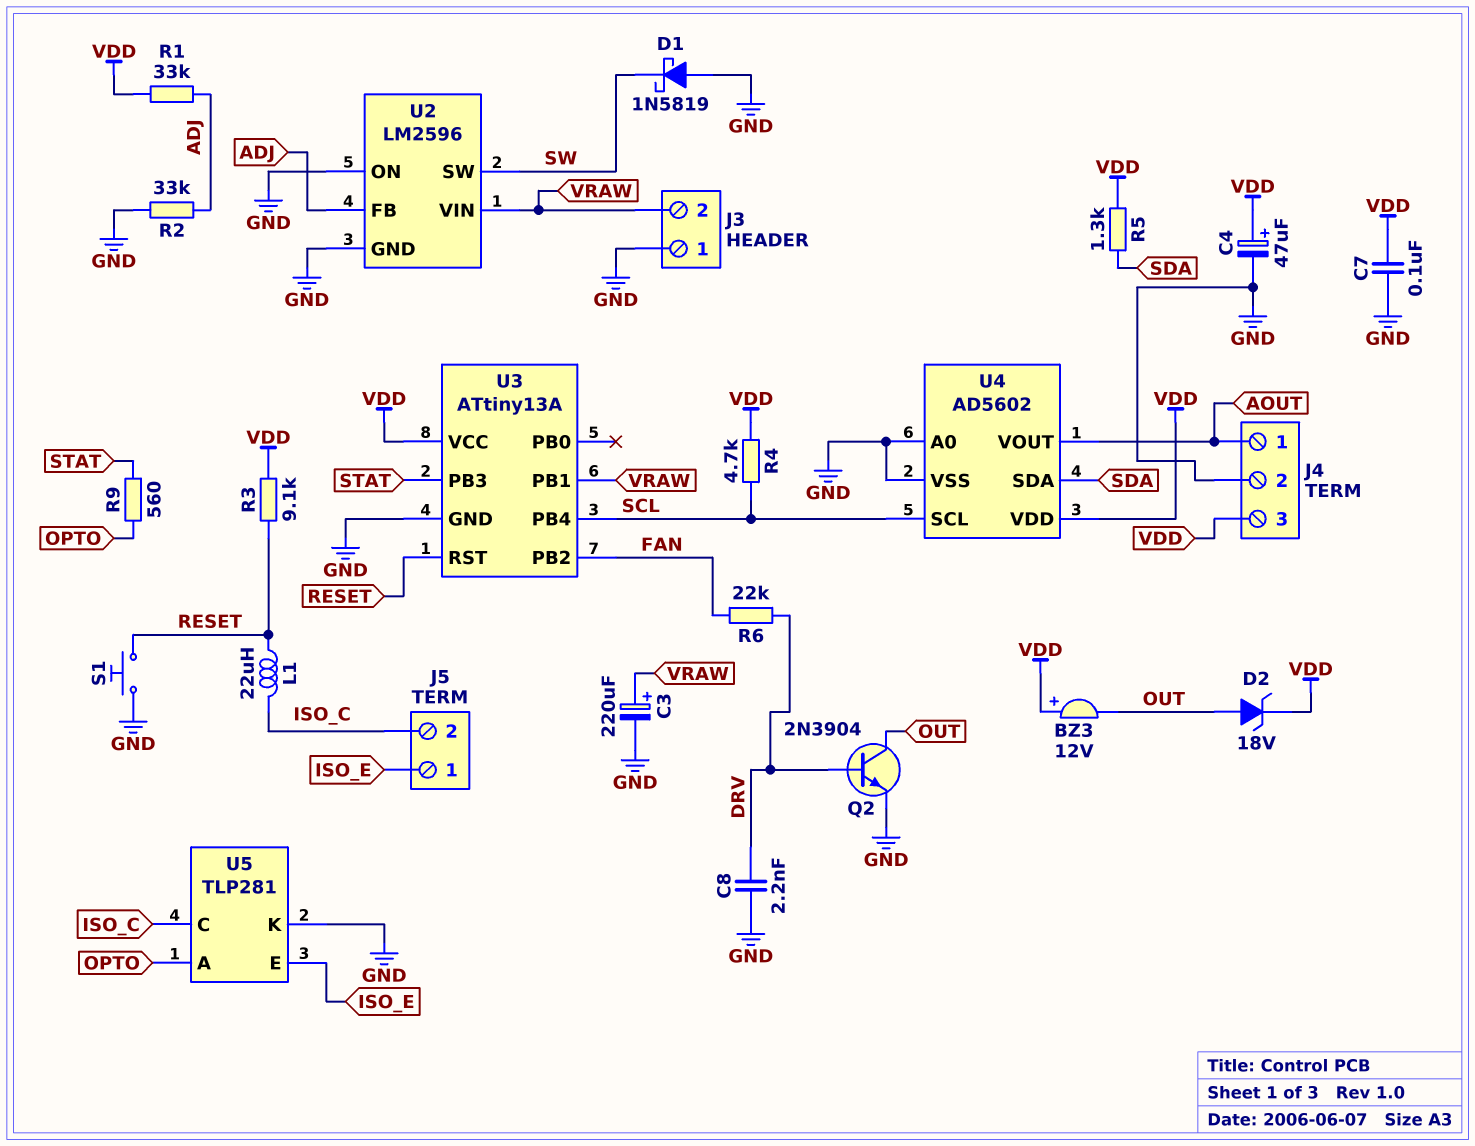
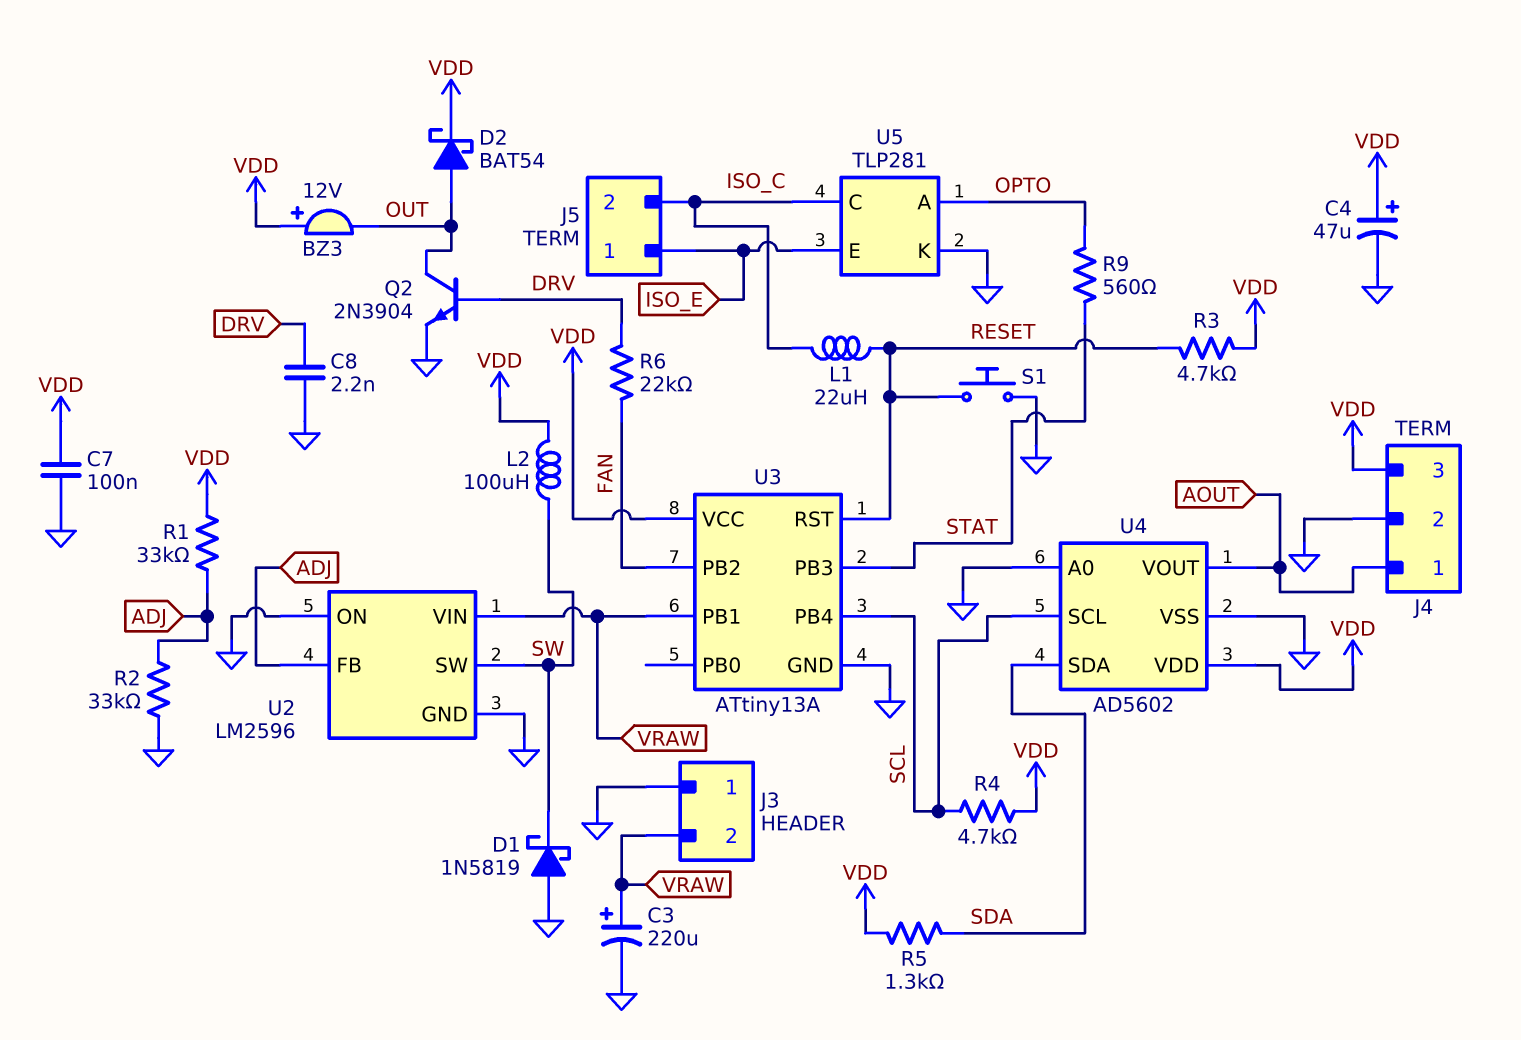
D2: zener 18V (A OUT, K VDD) -> schottky BAT54 (A OUT, K VDD)
L2: none -> 100uH (SW, VDD)
R3: 9.1k (RESET, VDD) -> 4.7k (RESET, VDD)

